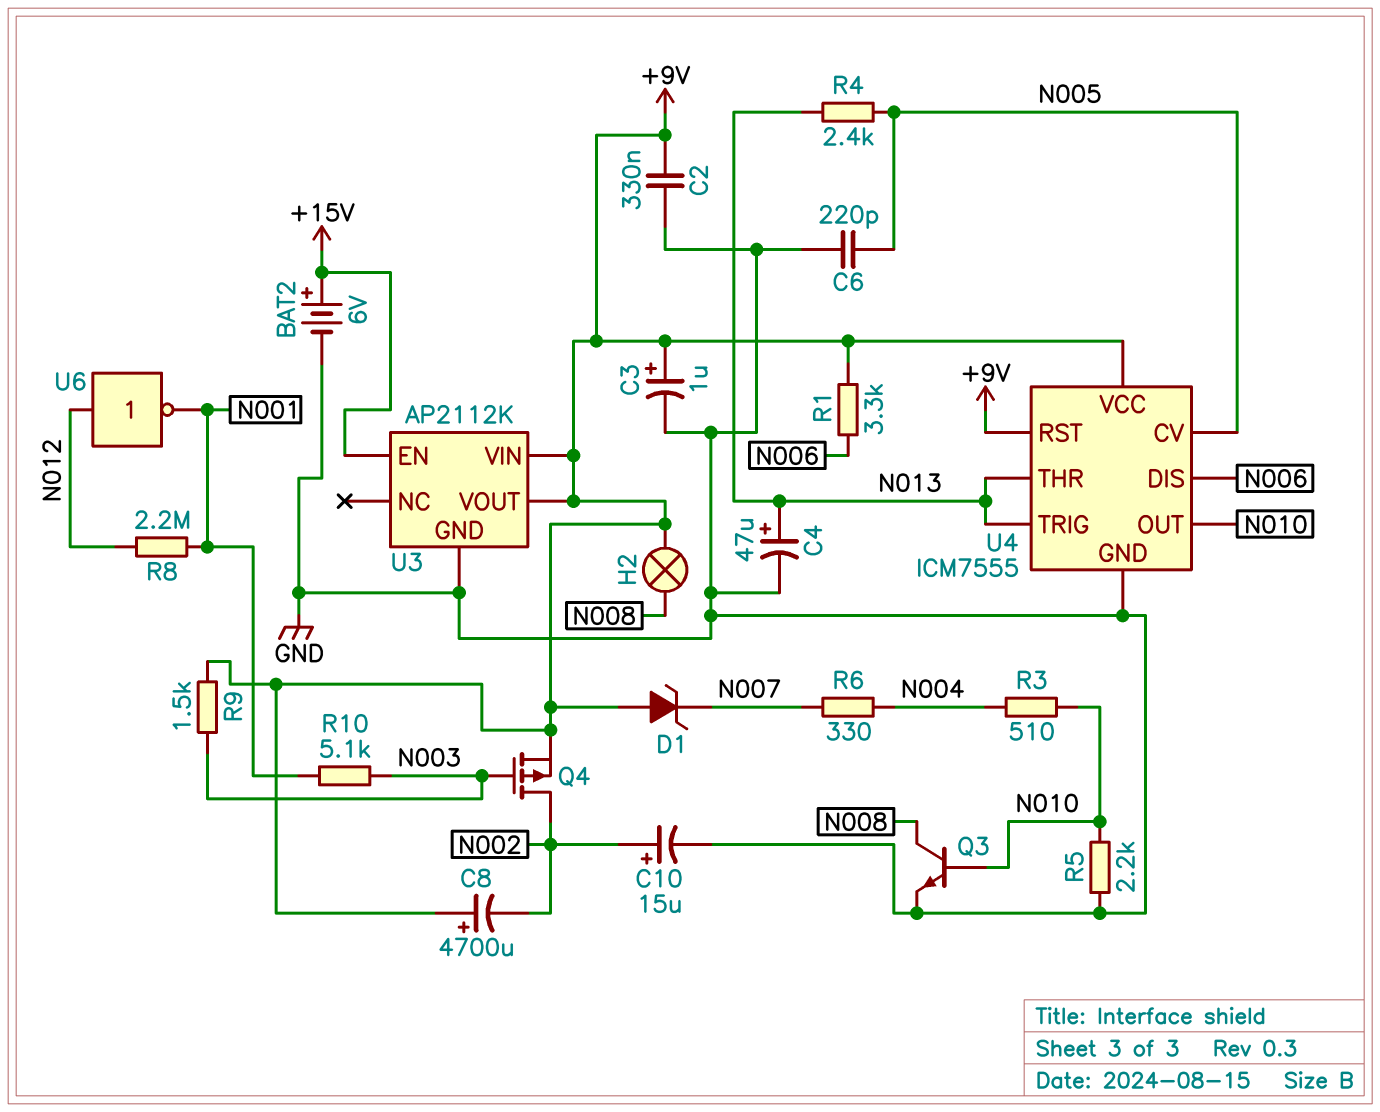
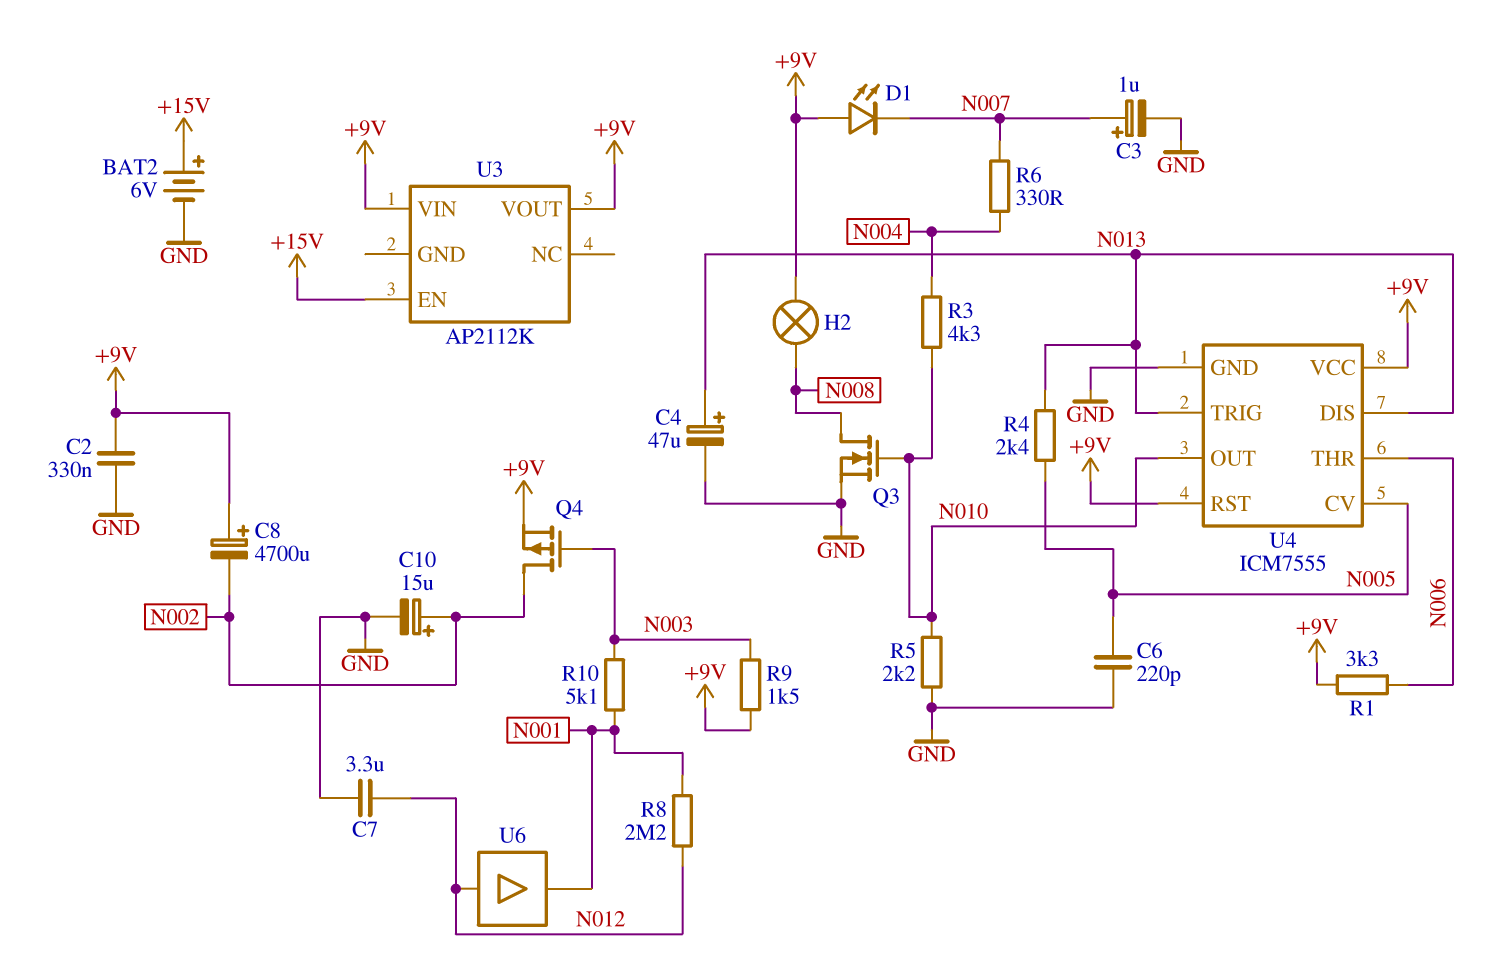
C3: 1uF (plus +9V, minus GND) -> 1uF (plus N007, minus GND)
C7: none -> 3.3uF (GND, N012)
D1: zener (A +9V, K N007) -> LED (A +9V, K N007)
Q3: NPN (B N010, C N008, E GND) -> NMOS (G N010, D N008, S GND)
R3: 510 (N004, N010) -> 4.3k (N004, N010)
U3 pin GND: GND -> none
U4 pin DIS: N006 -> N013
U4 pin THR: N013 -> N006
U6: NOT (in N012, out N001) -> buffer (in N012, out N001)

